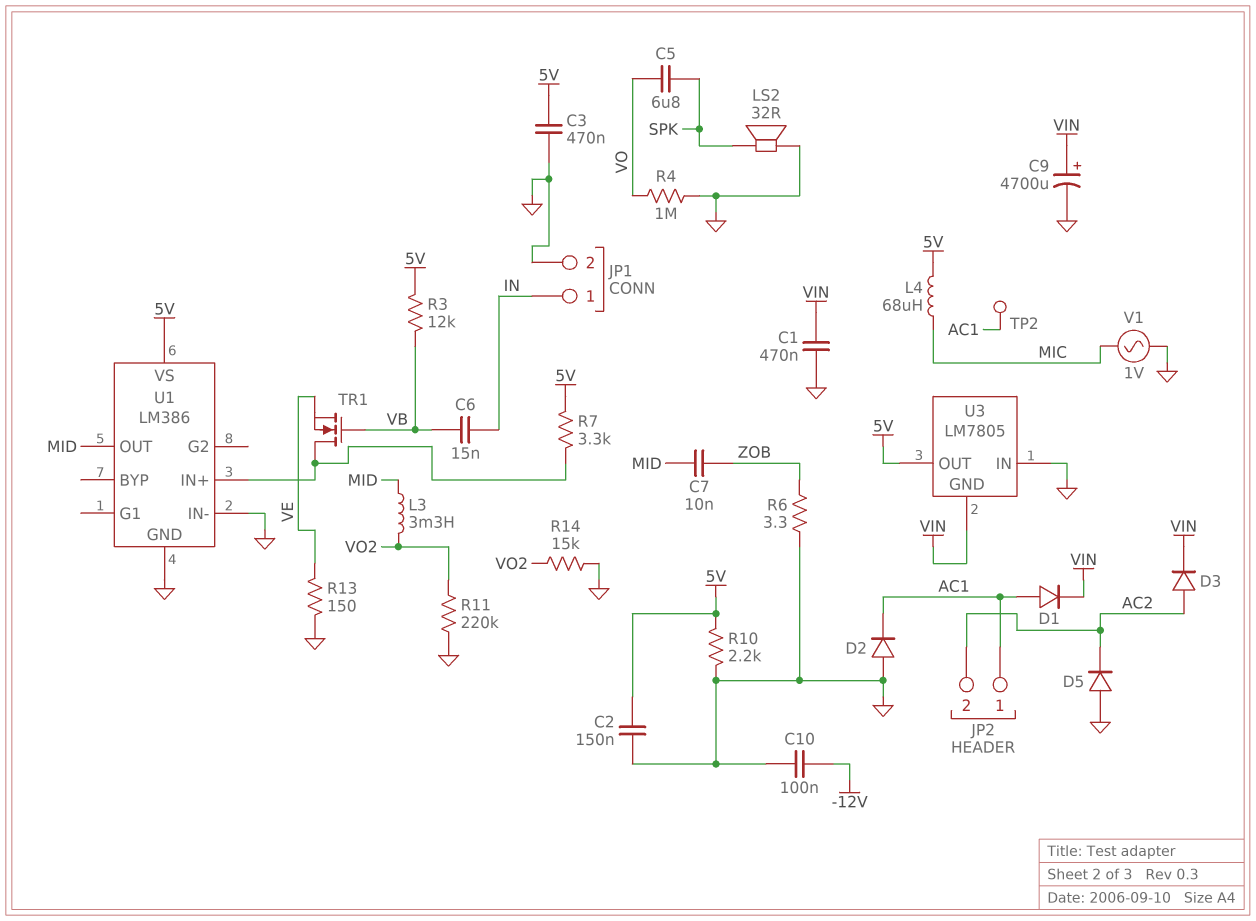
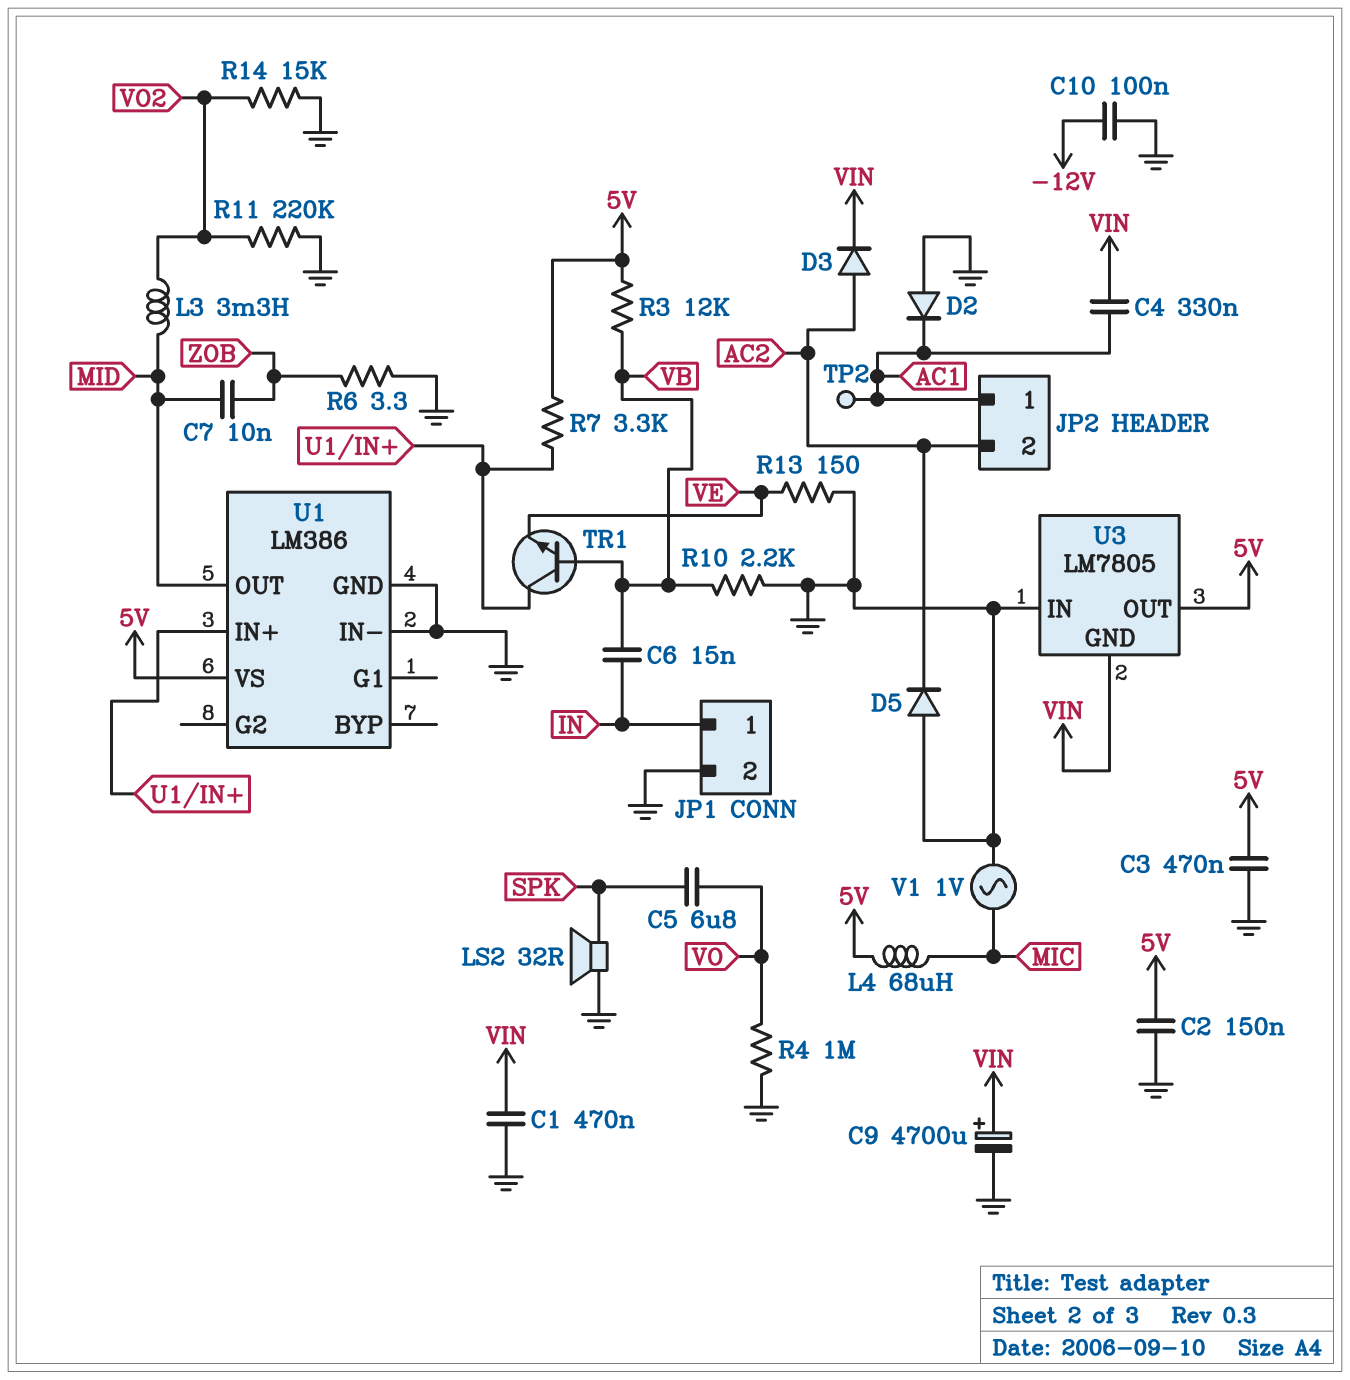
C4: none -> 330nF (AC1, VIN)
D1: diode (A AC1, K VIN) -> none
R10: 2.2k (5V, GND) -> 2.2k (GND, VB)
TR1: NMOS (G VB, D U1/IN+, S VE) -> NPN (B VB, C U1/IN+, E VE)

